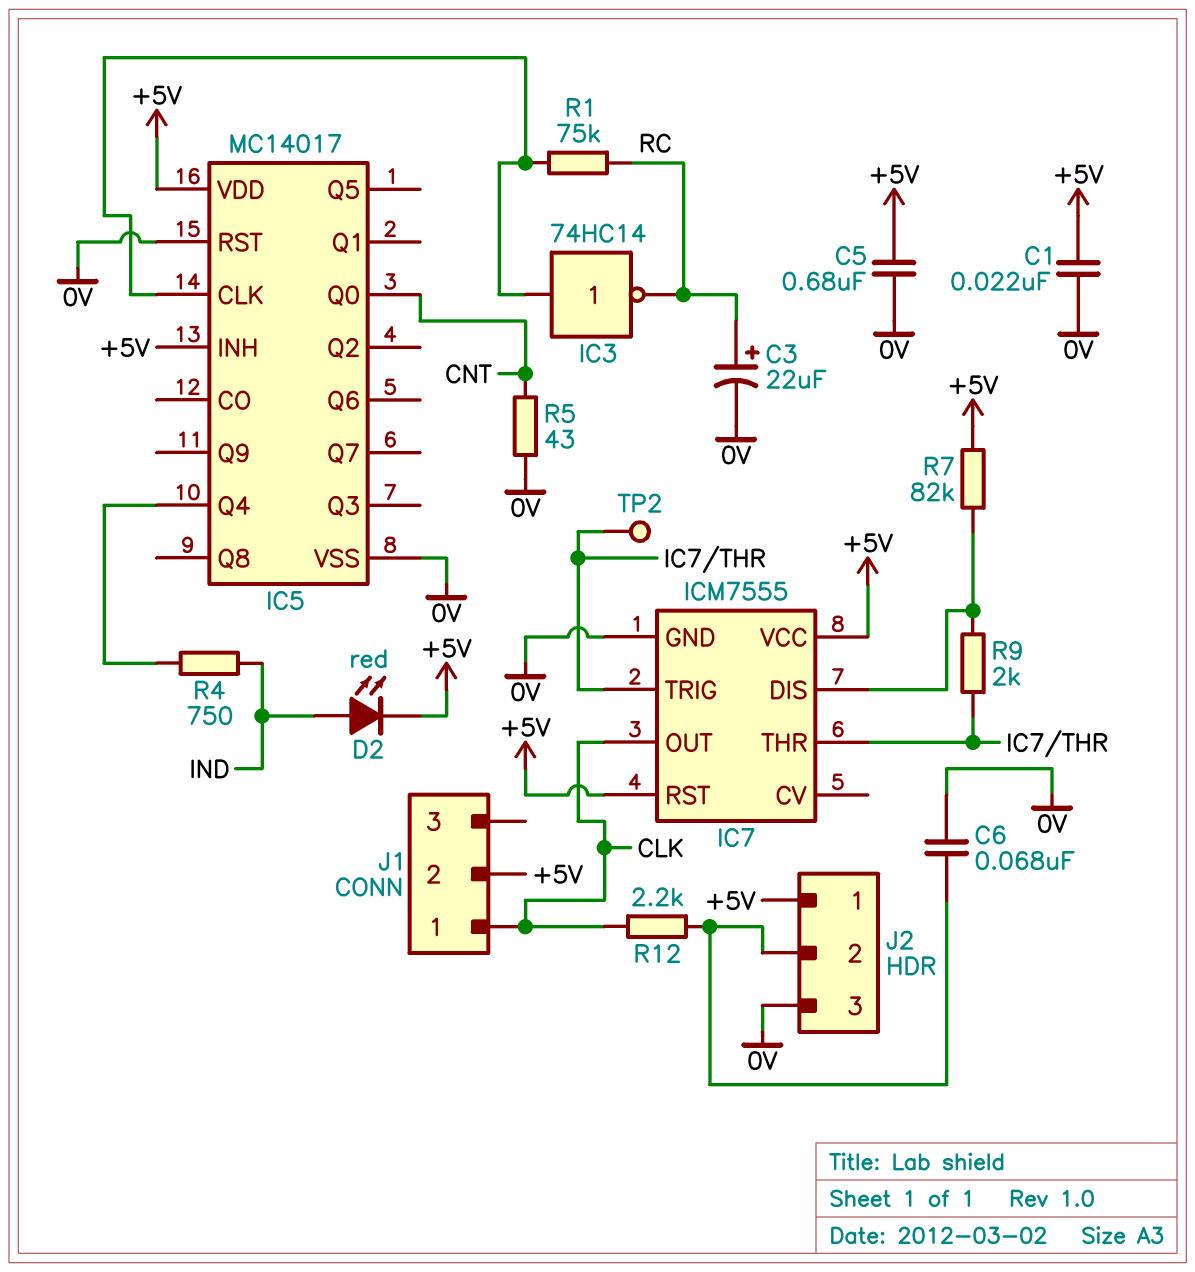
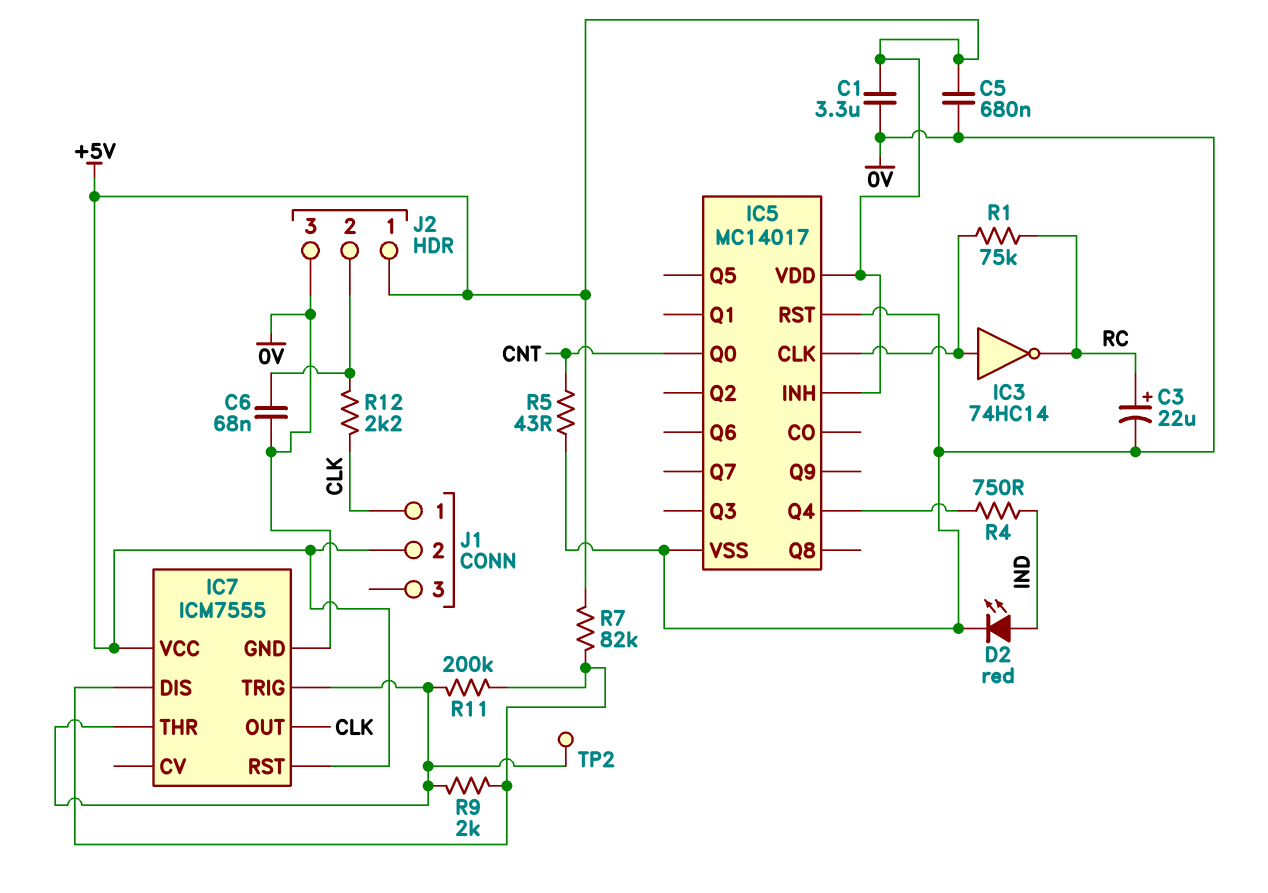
C1: 22nF (+5V, 0V) -> 3.3uF (+5V, 0V)
D2: LED red (A IND, K +5V) -> LED red (A IND, K 0V)
R11: none -> 200k (IC7/DIS, IC7/THR)

